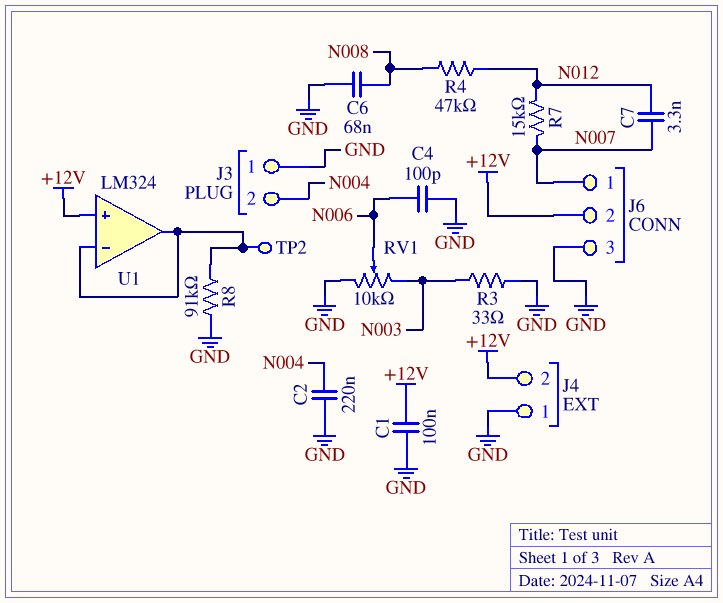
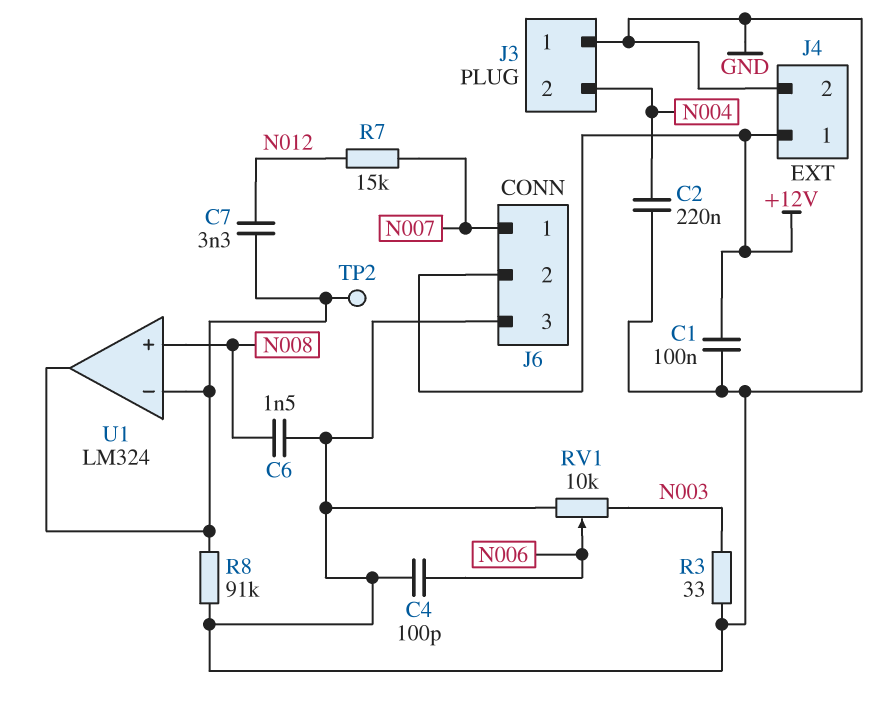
C6: 68nF (GND, N008) -> 1.5nF (GND, N008)
C7: 3.3nF (N007, N012) -> 3.3nF (N012, U1/in-)
J4 pin 1: GND -> +12V
J4 pin 2: +12V -> GND
R4: 47k (N008, N012) -> none
U1 pin in+: +12V -> N008

